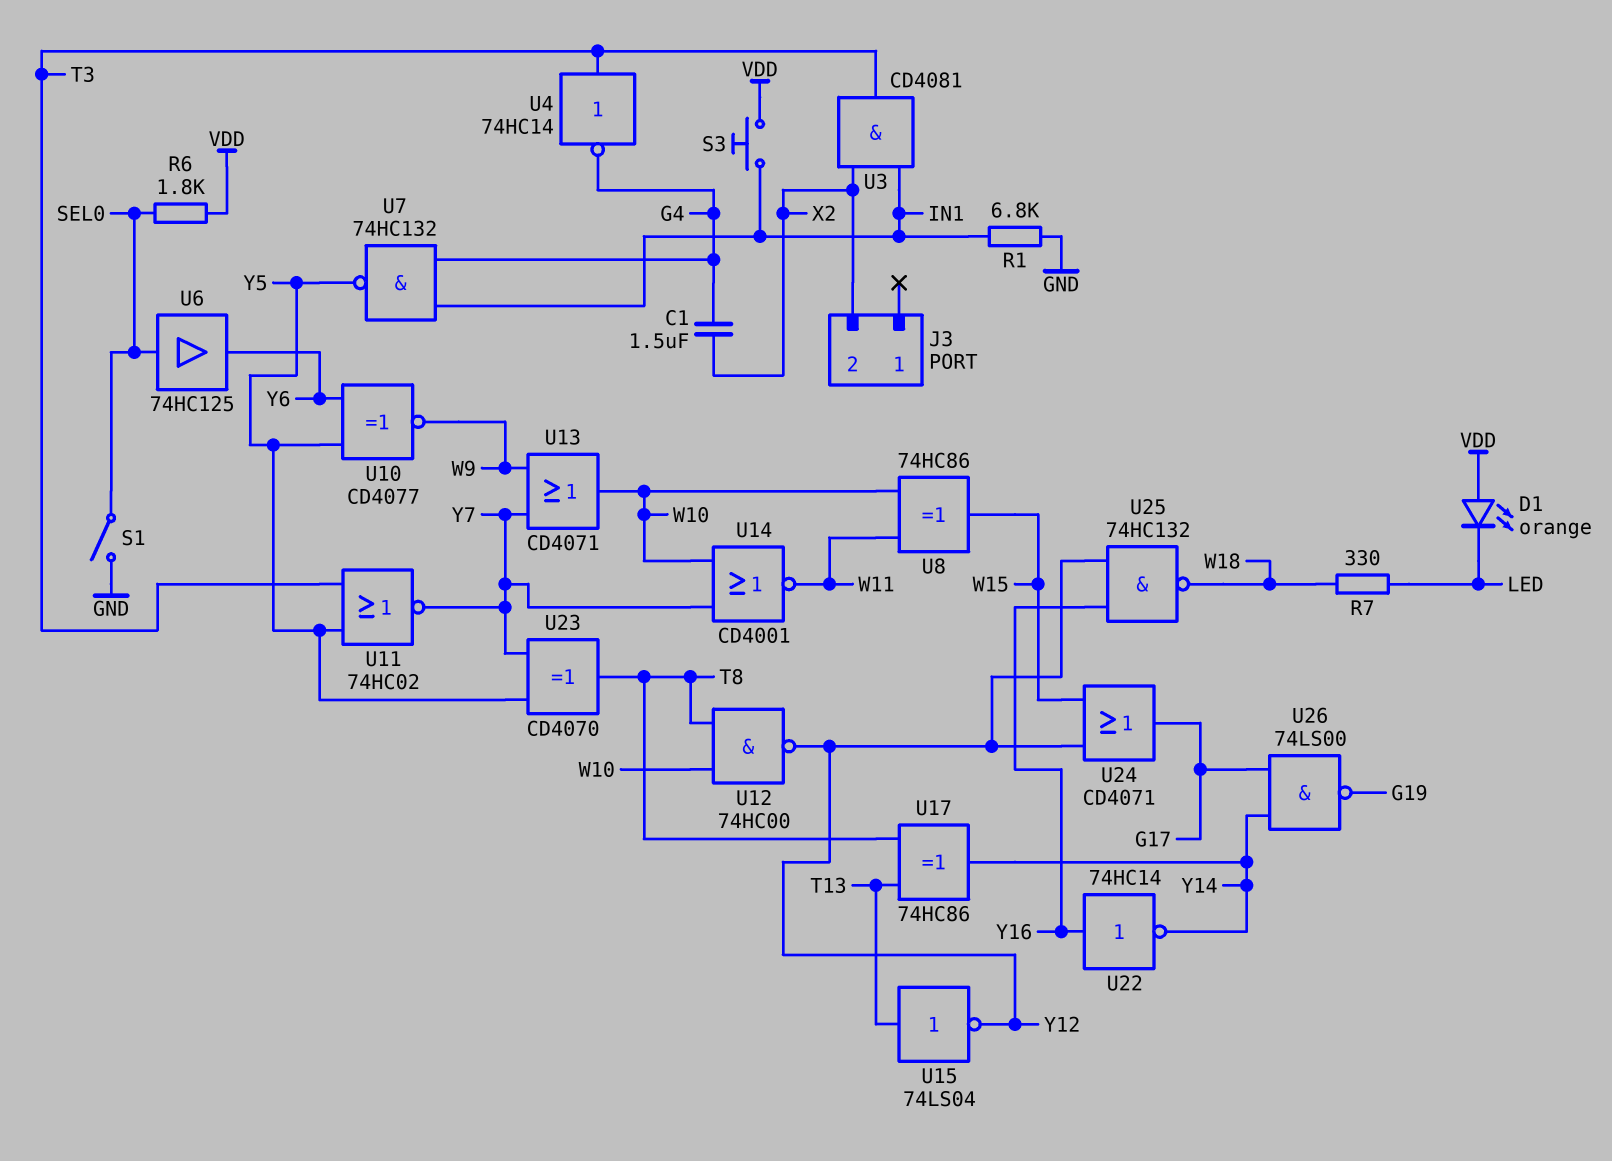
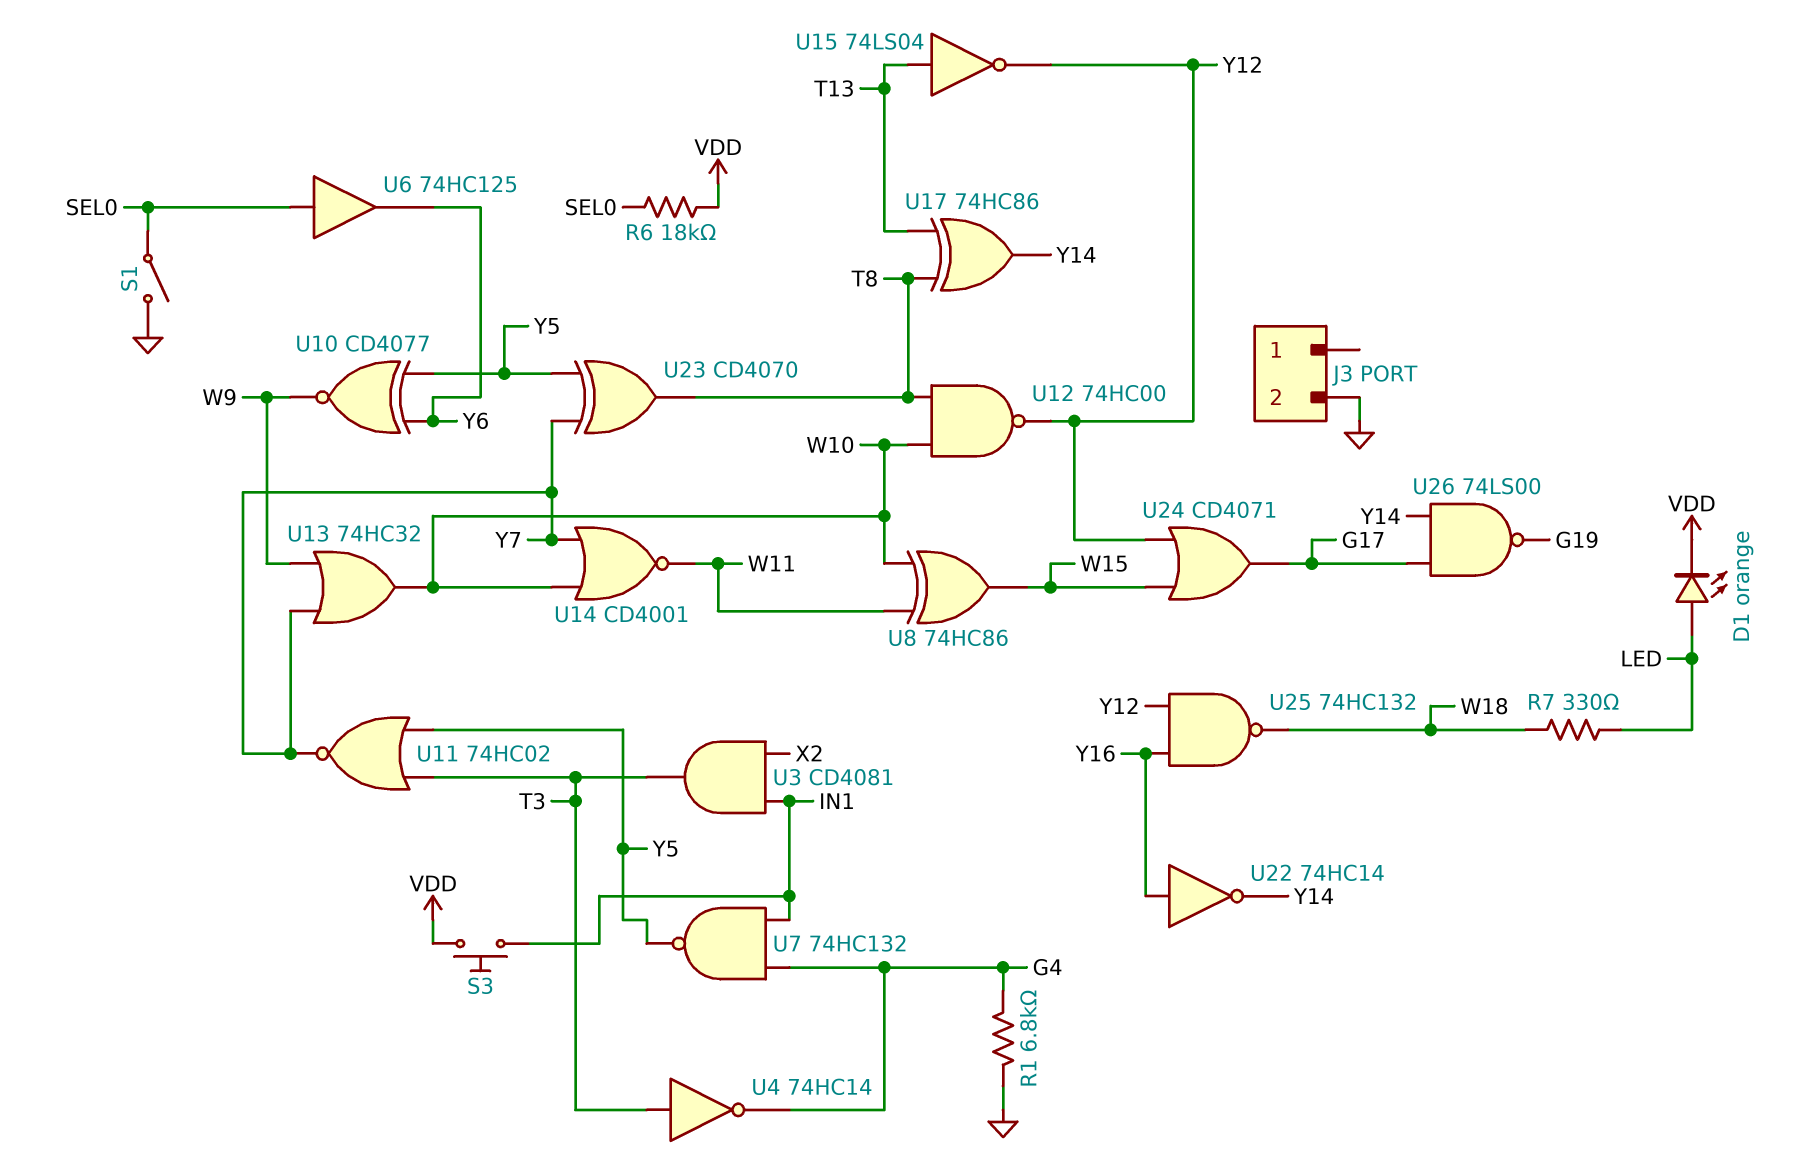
C1: 1.5uF (G4, X2) -> none
D1: LED orange (A VDD, K LED) -> LED orange (A LED, K VDD)
J3 pin 2: X2 -> GND
R1: 6.8k (GND, IN1) -> 6.8k (G4, GND)
R6: 1.8k (SEL0, VDD) -> 18k (SEL0, VDD)
U13: OR CD4071 (in W9, in Y7, out W10) -> OR 74HC32 (in W9, in Y7, out W10)

